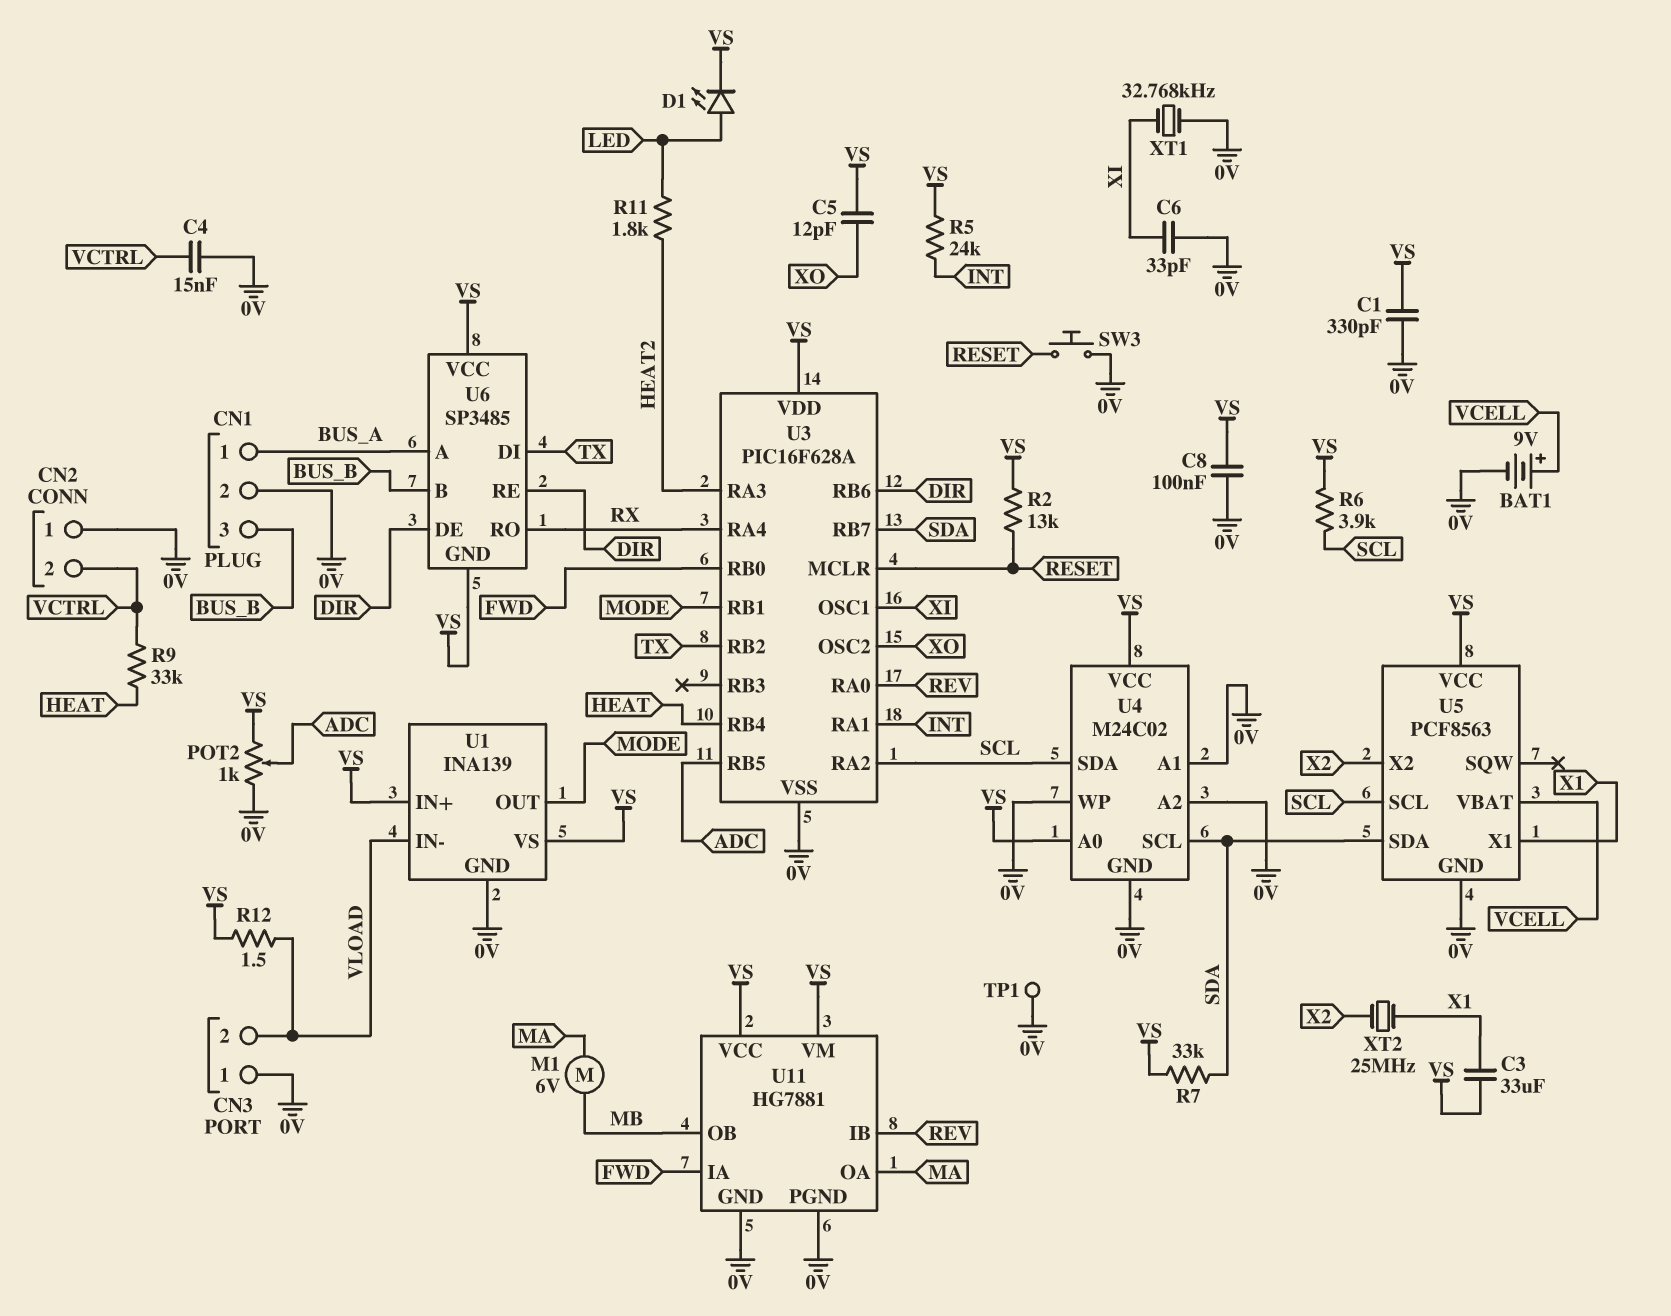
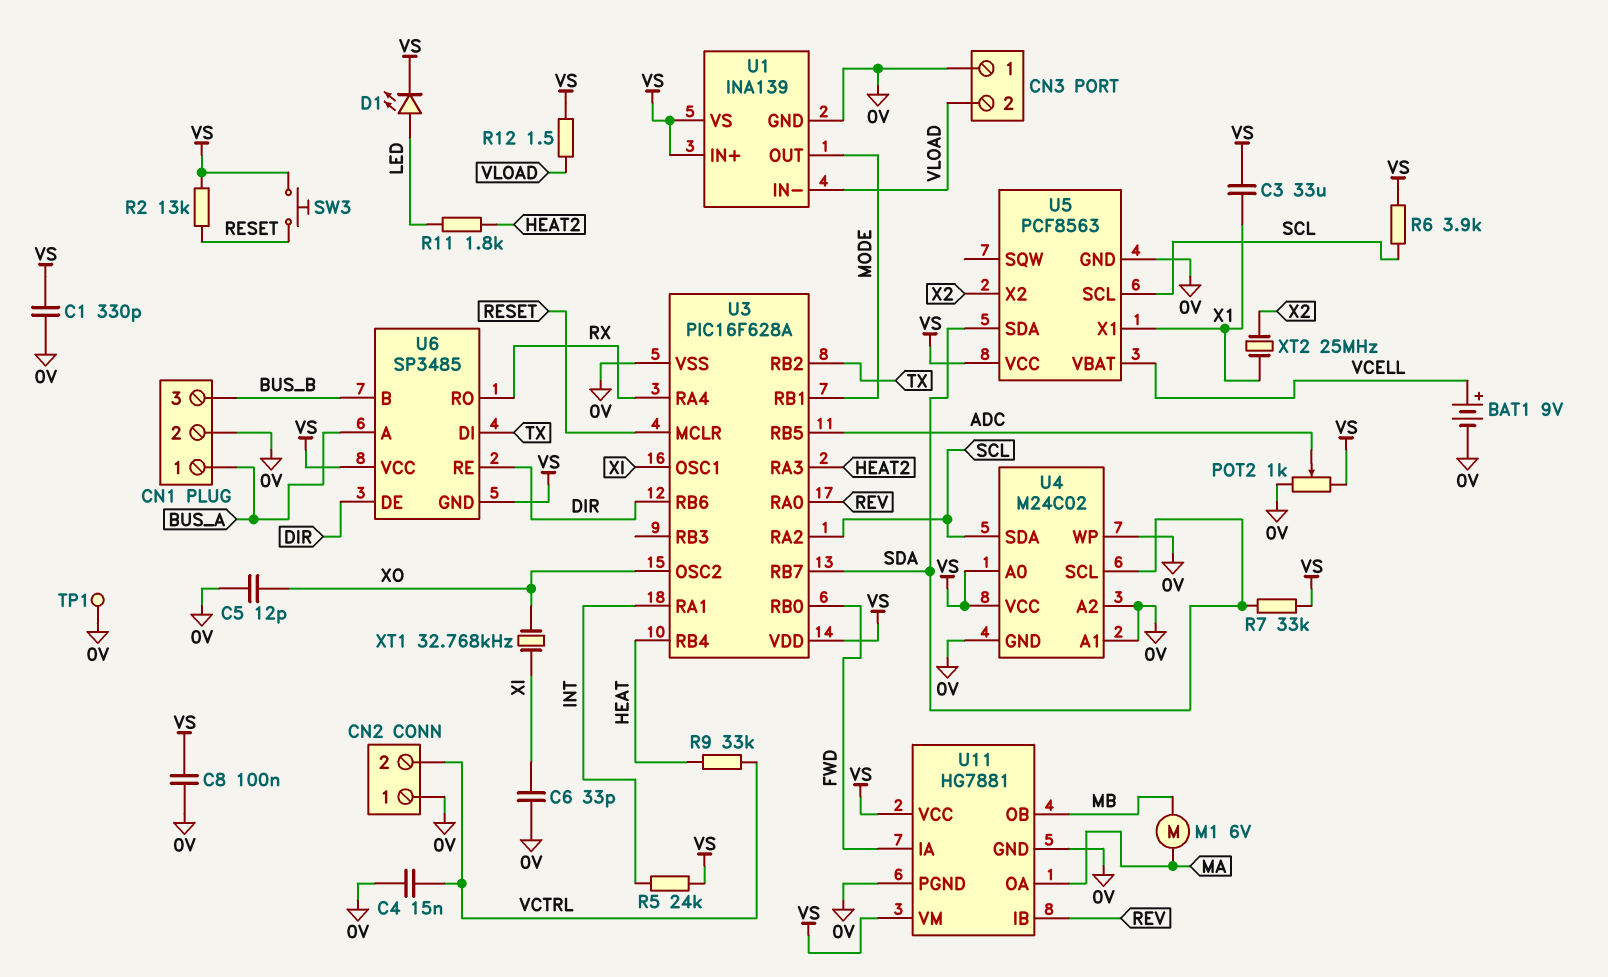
C5: 12pF (VS, XO) -> 12pF (0V, XO)
SW3: button (0V, RESET) -> button (RESET, VS)
XT1: 32.768kHz (0V, XI) -> 32.768kHz (XI, XO)

